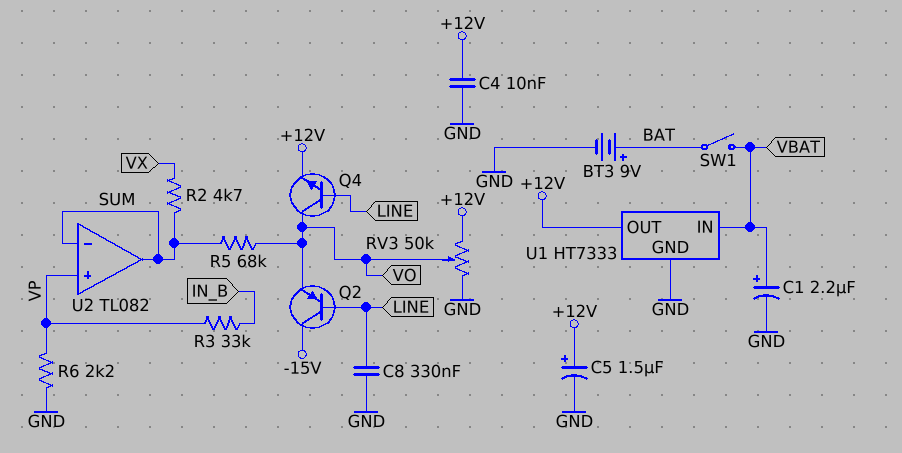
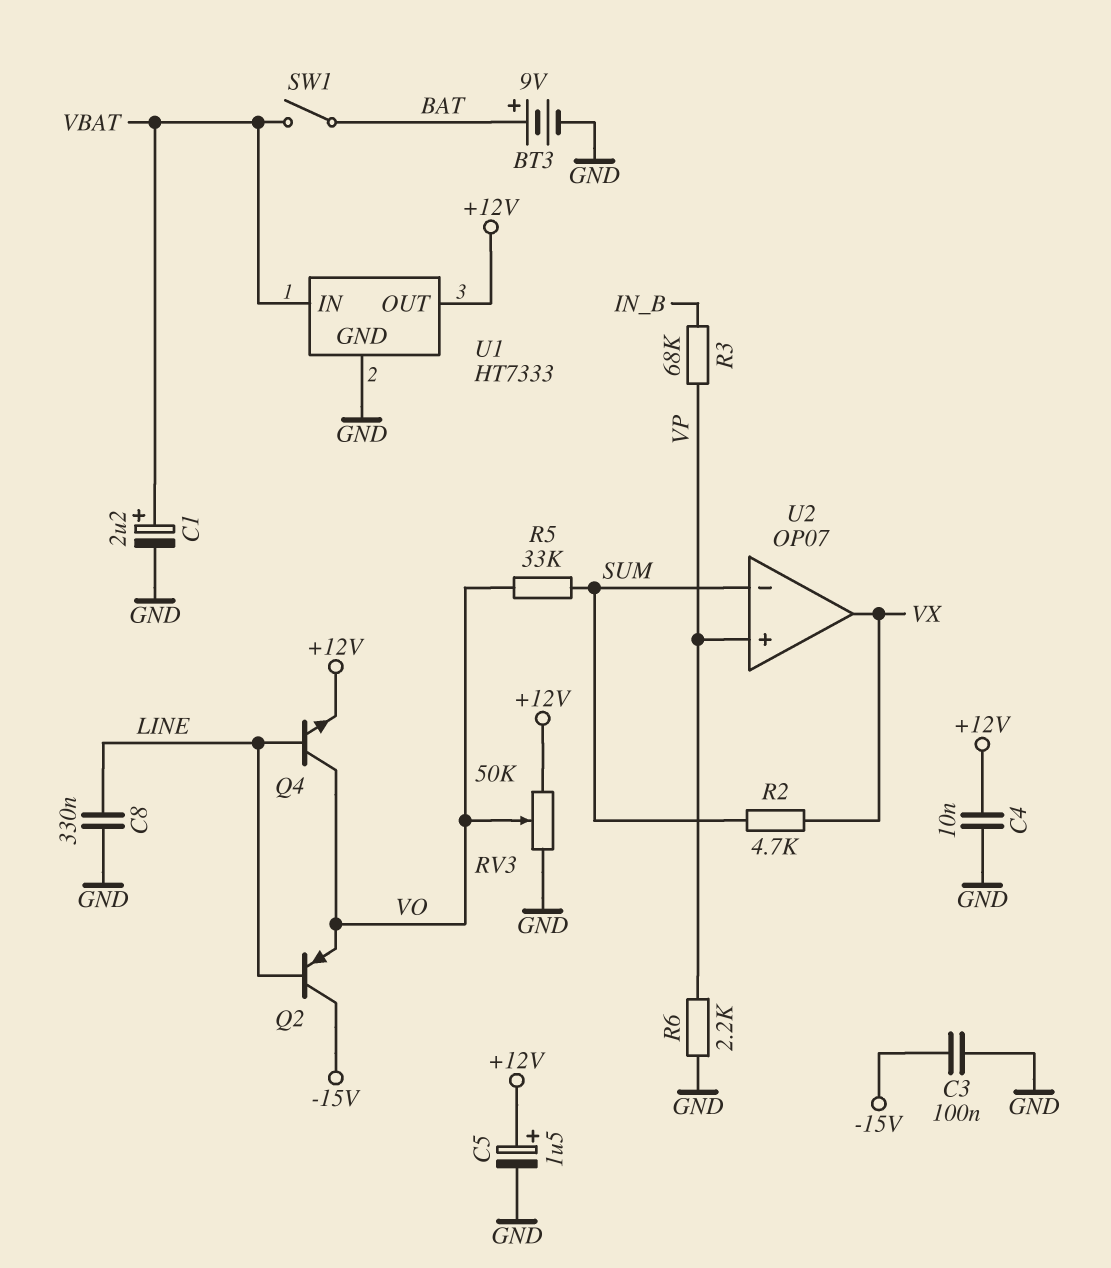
C3: none -> 100nF (-15V, GND)
R3: 33k (IN_B, VP) -> 68k (IN_B, VP)
R5: 68k (SUM, VO) -> 33k (SUM, VO)
U2: TL082 -> OP07
U2 pin out: SUM -> VX

